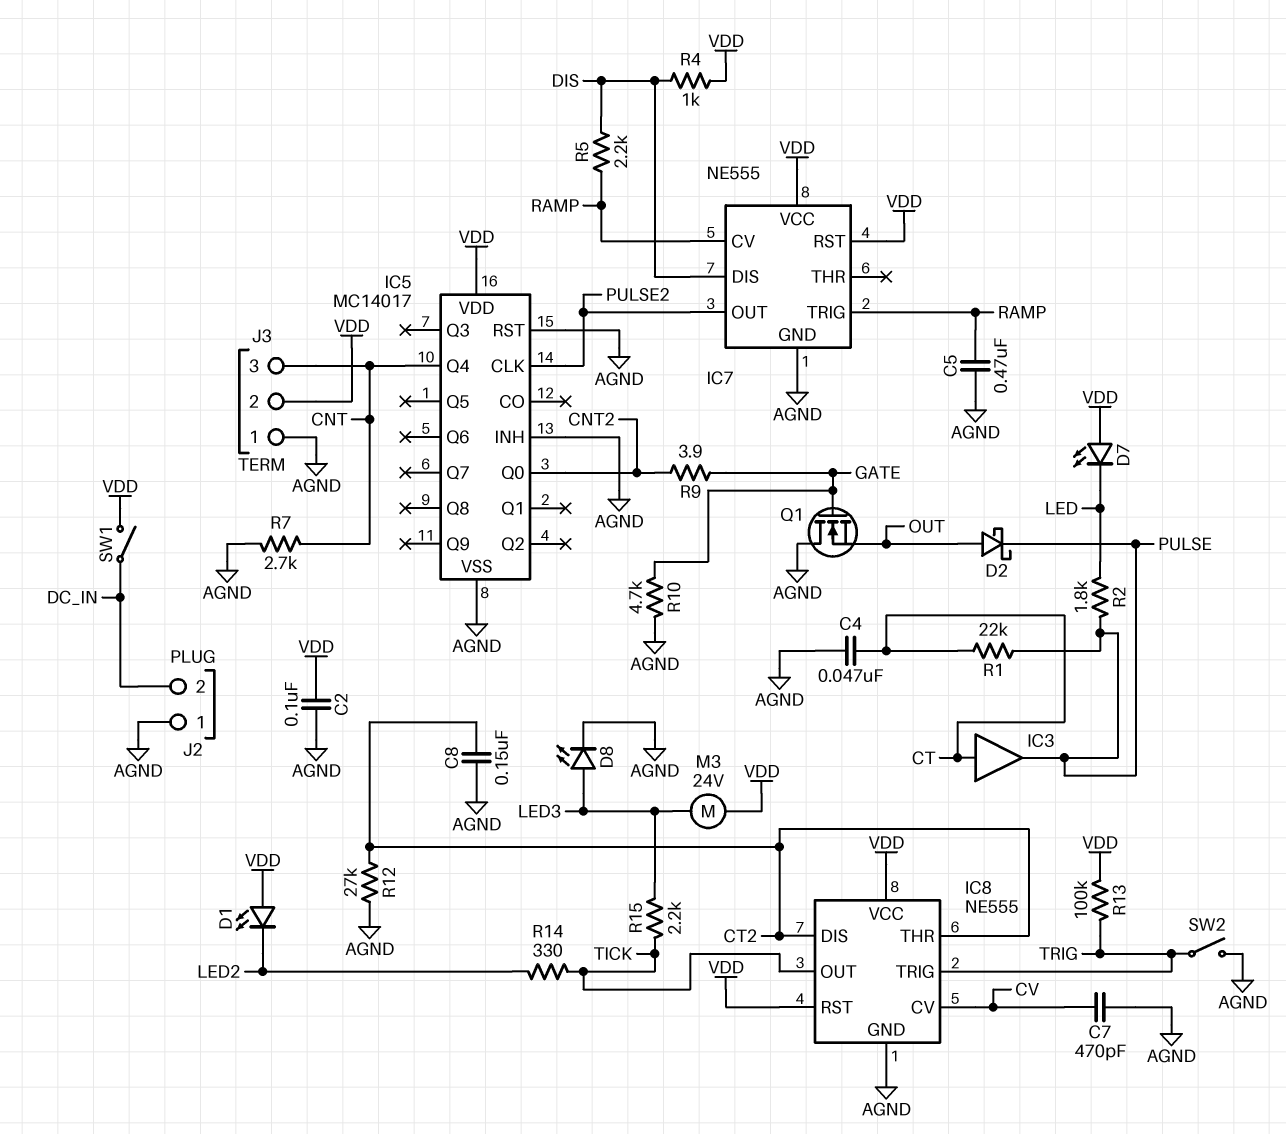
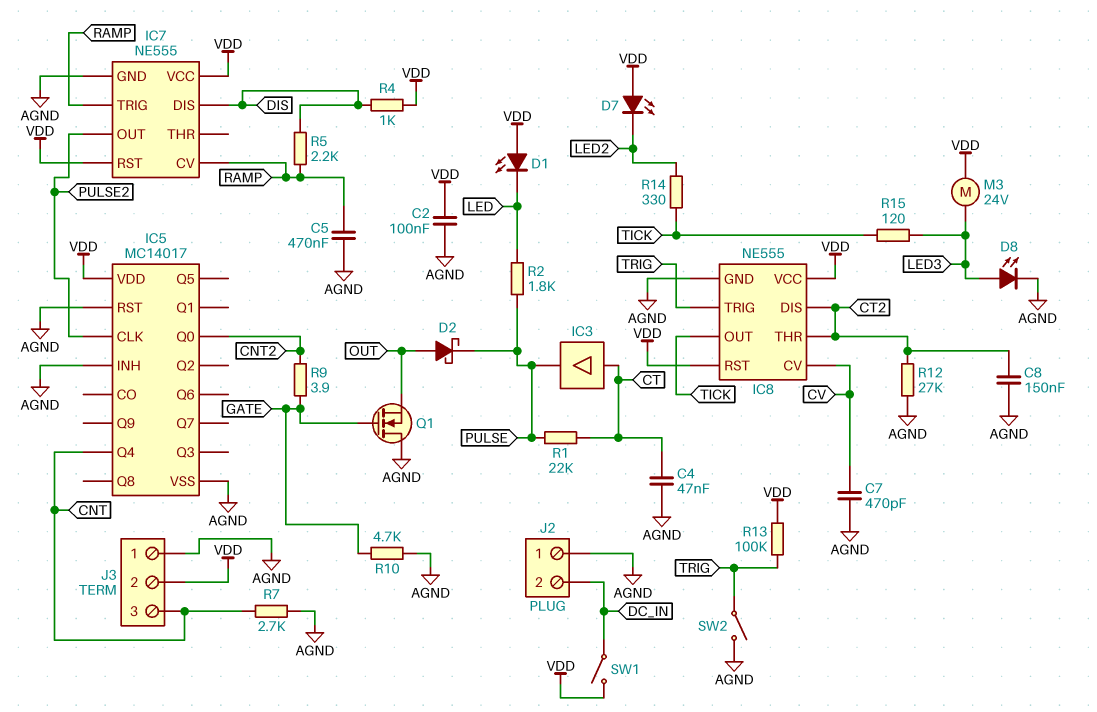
D1: LED (A VDD, K LED2) -> LED (A VDD, K LED)
D7: LED (A VDD, K LED) -> LED (A VDD, K LED2)
R15: 2.2k (LED3, TICK) -> 120 (LED3, TICK)

